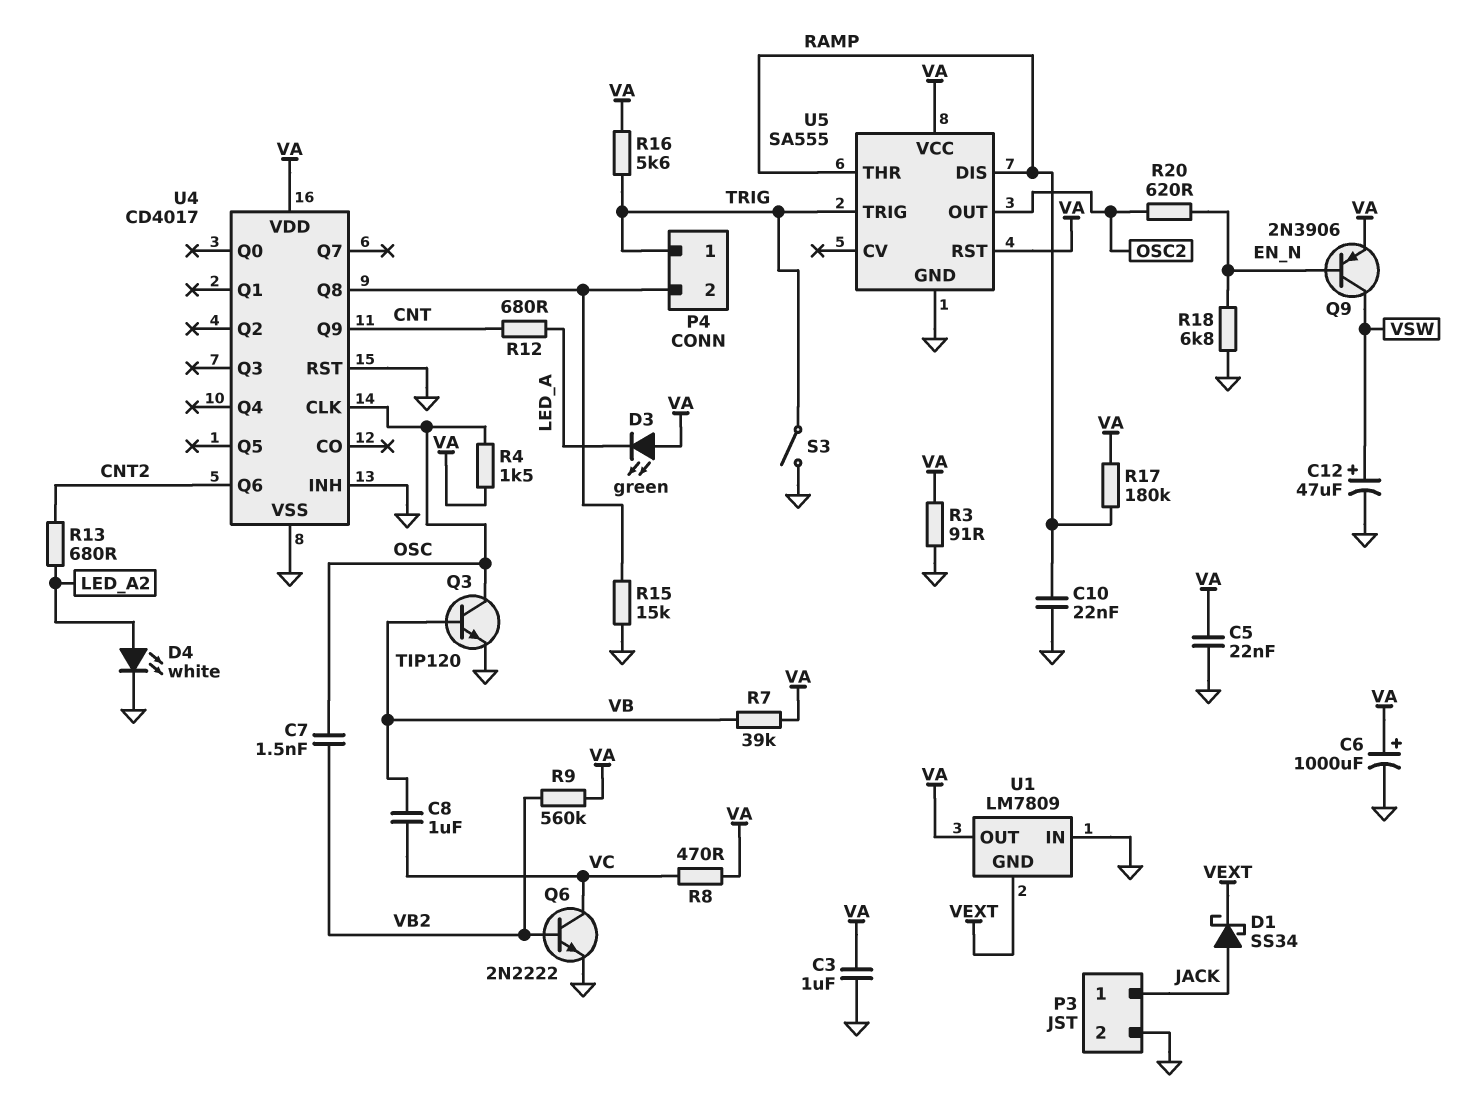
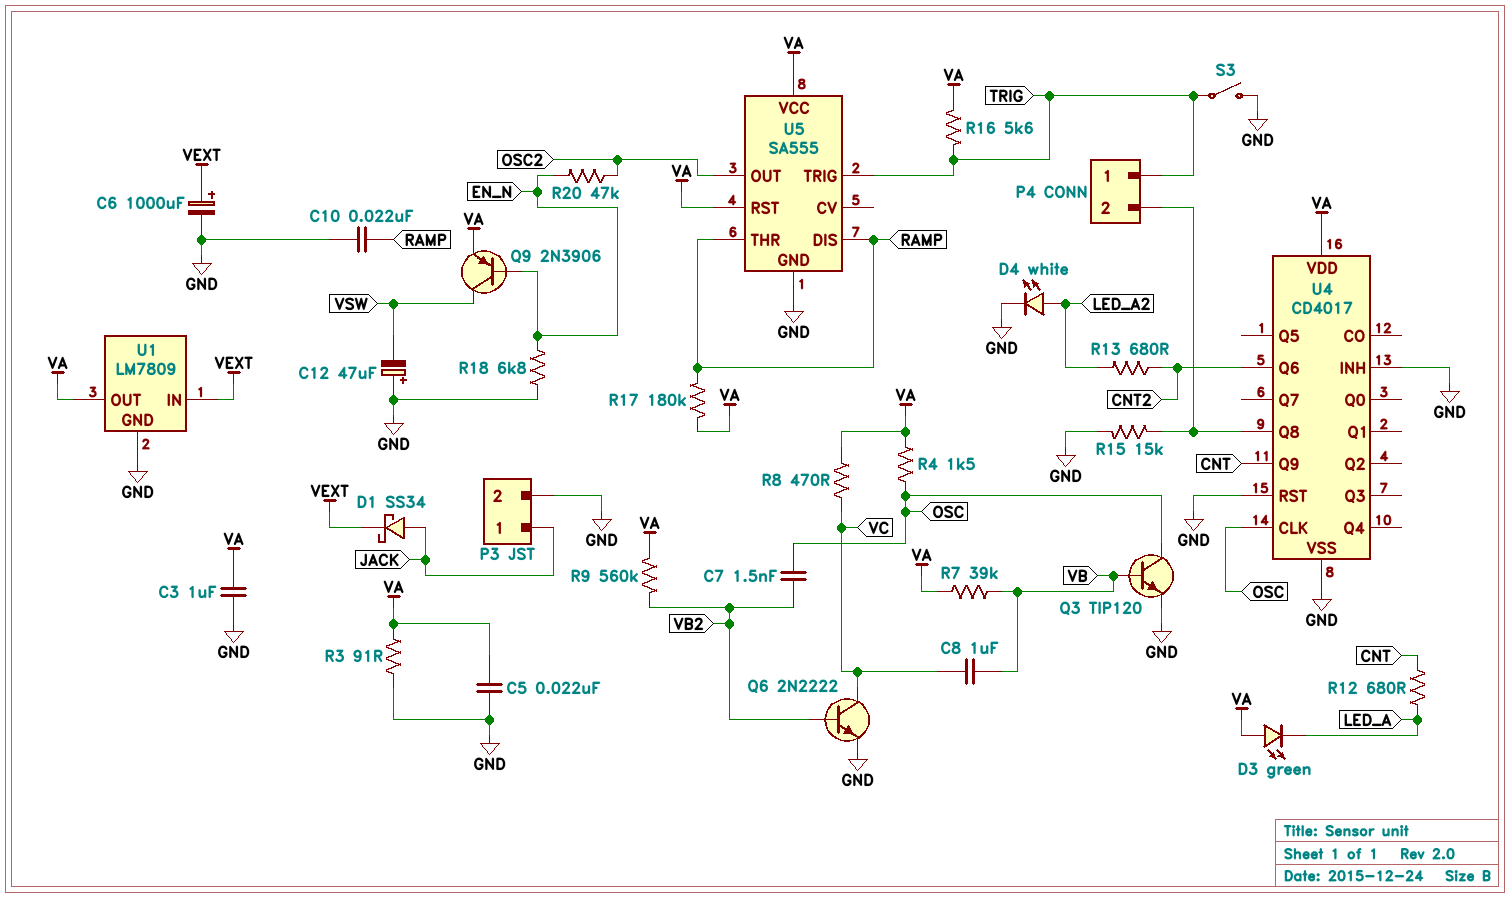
C6: 1000uF (plus VA, minus GND) -> 1000uF (plus VEXT, minus GND)
C12: 47uF (plus VSW, minus GND) -> 47uF (plus GND, minus VSW)
R20: 620 (EN_N, OSC2) -> 47k (EN_N, OSC2)
U1 pin GND: VEXT -> GND
U1 pin IN: GND -> VEXT

